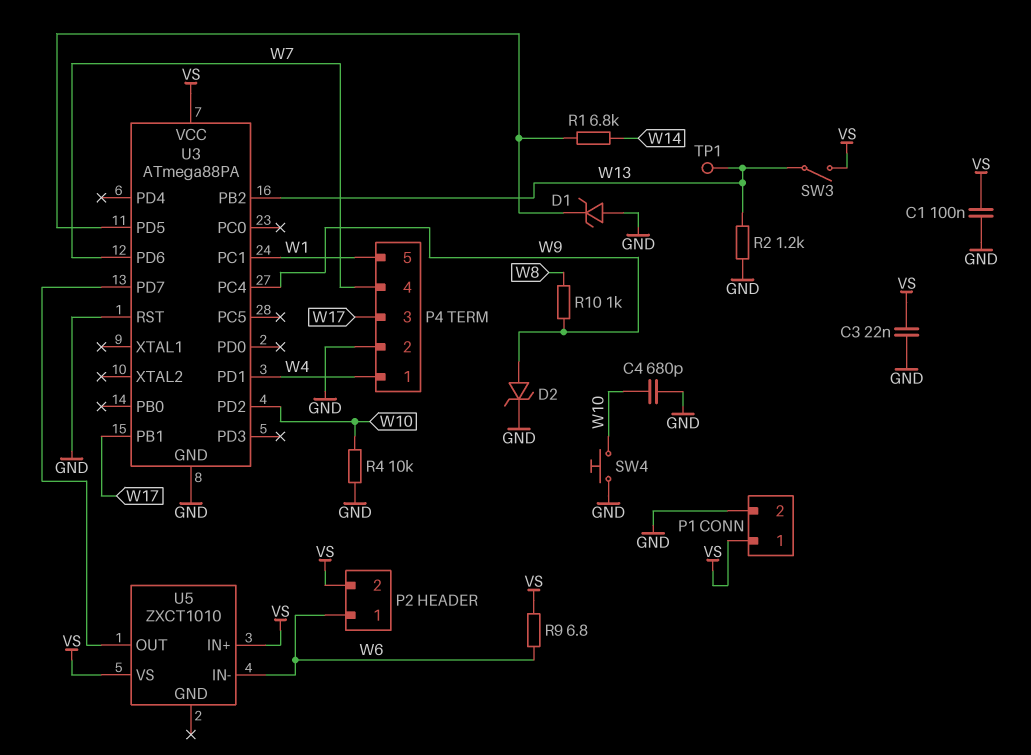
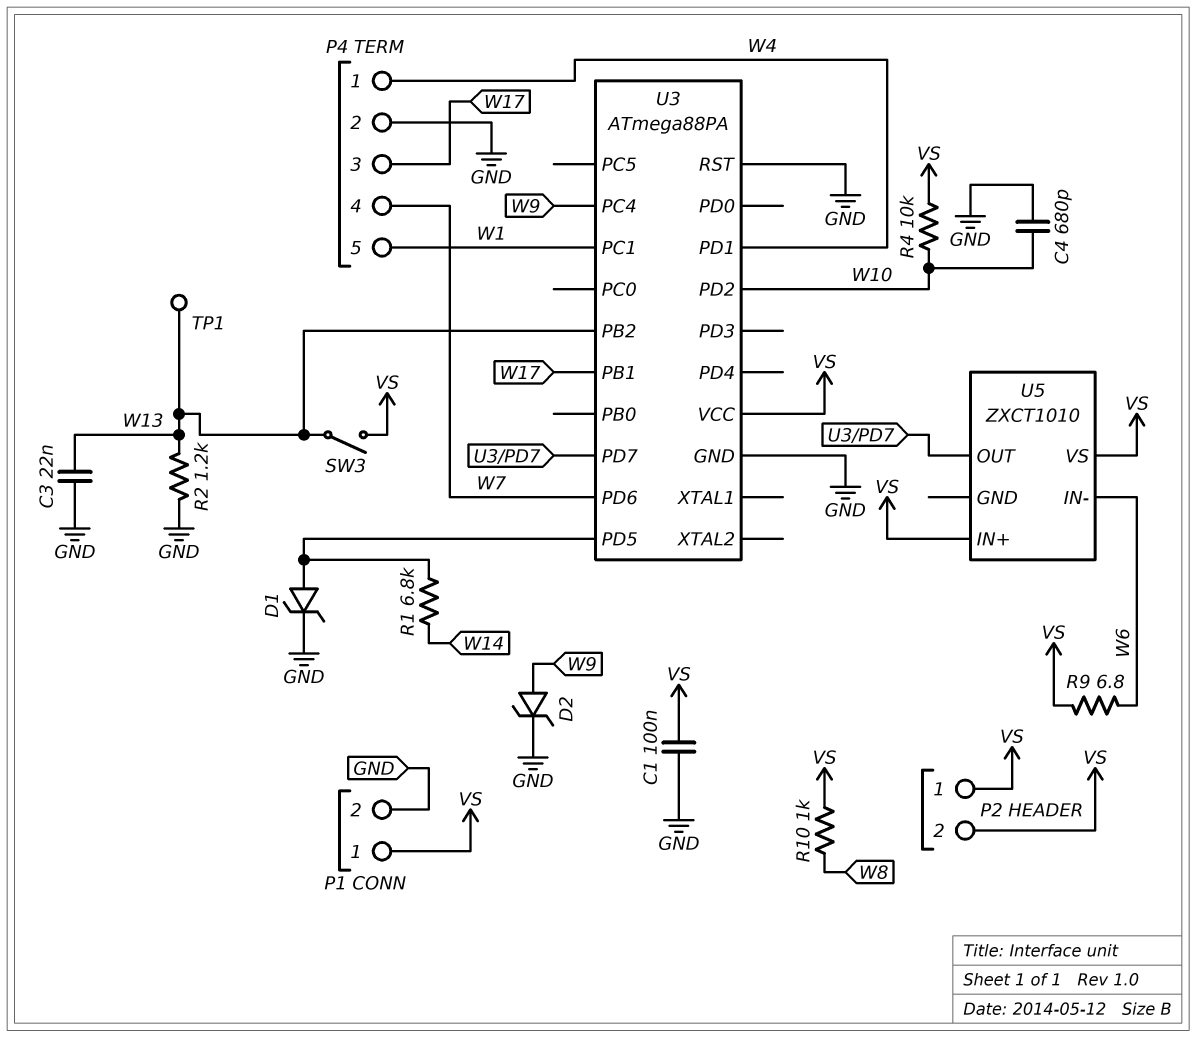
C3: 22nF (GND, VS) -> 22nF (GND, W13)
D1: zener (A GND, K U3/PD5) -> zener (A U3/PD5, K GND)
P2 pin 1: W6 -> VS
R4: 10k (GND, W10) -> 10k (VS, W10)
R10: 1k (W8, W9) -> 1k (VS, W8)
SW4: button (GND, W10) -> none

